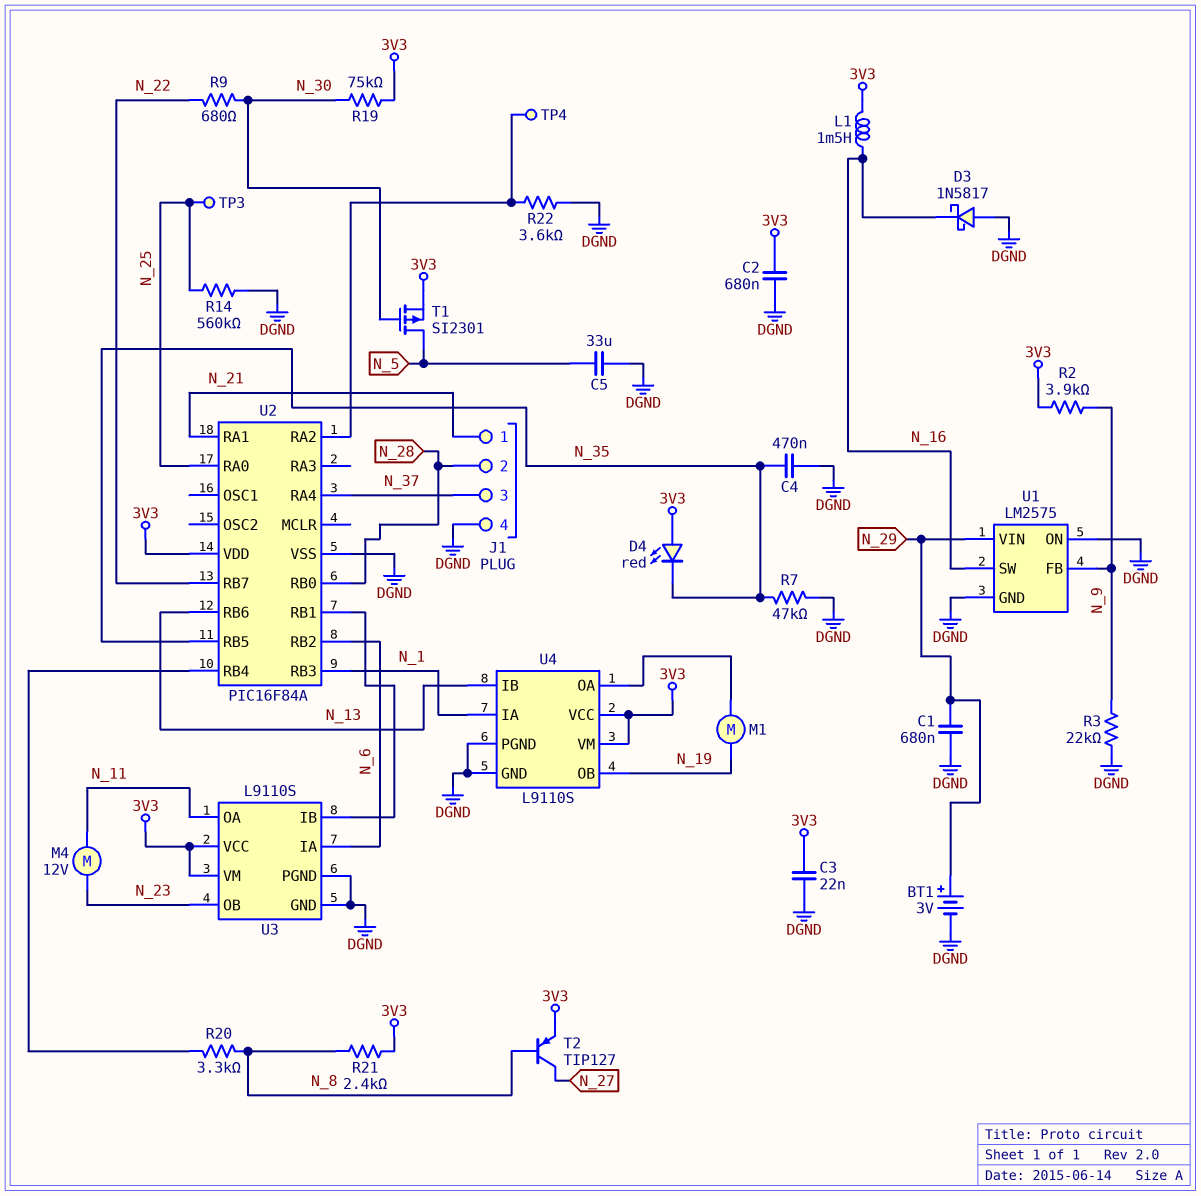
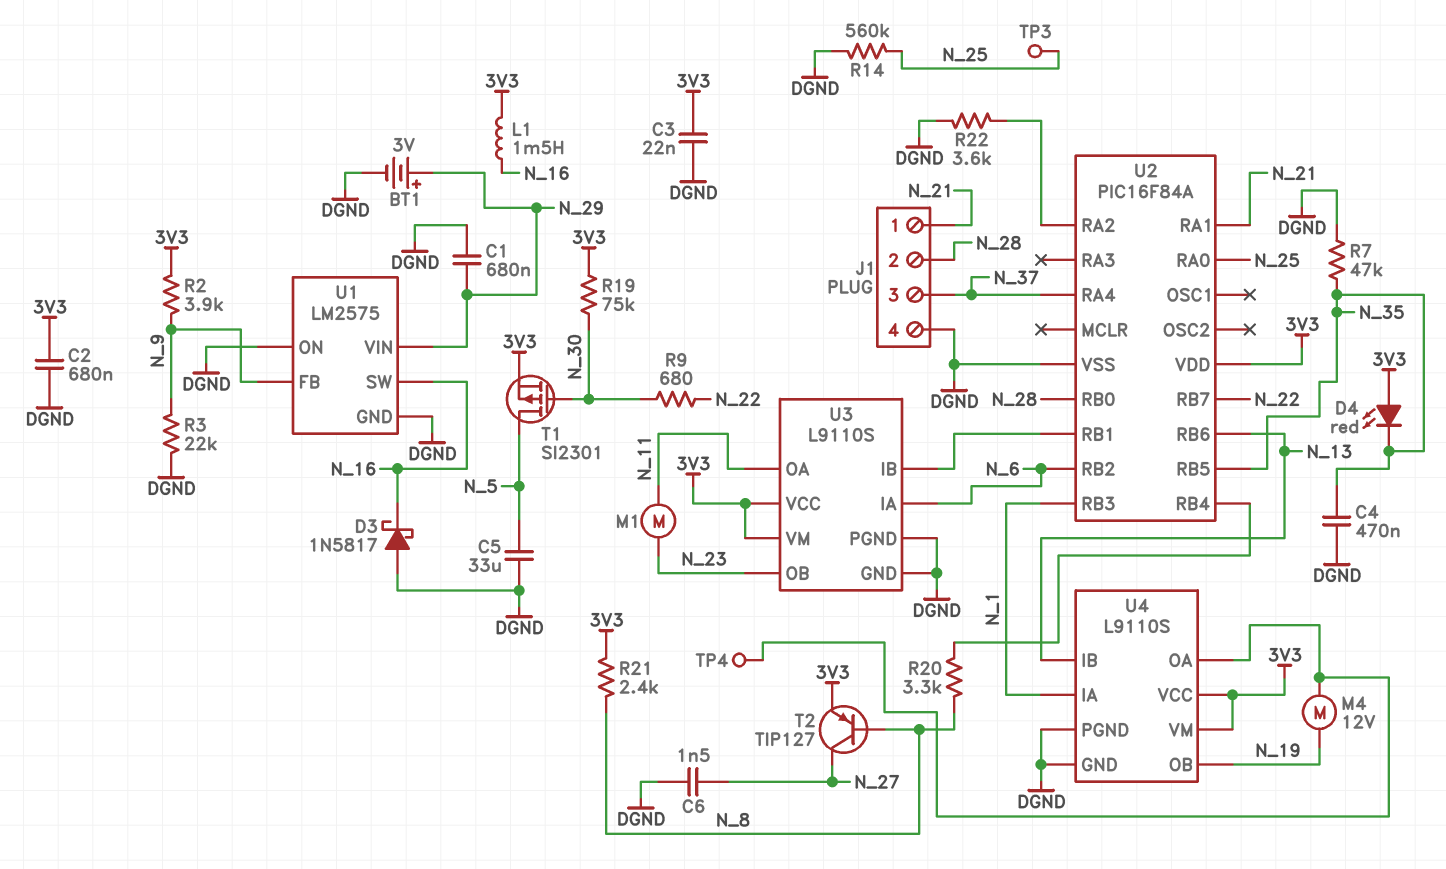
C6: none -> 1.5nF (DGND, N_27)
M1: motor (N_19, U4/OA) -> motor (N_11, N_23)
M4: motor 12V (N_11, N_23) -> motor 12V (N_19, U4/OA)
TP4: test point (U2/RA2) -> test point (U4/OA)

